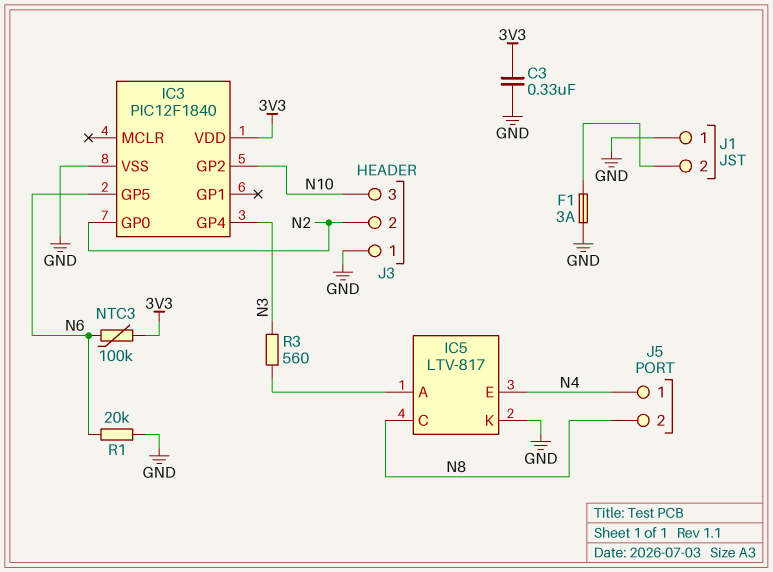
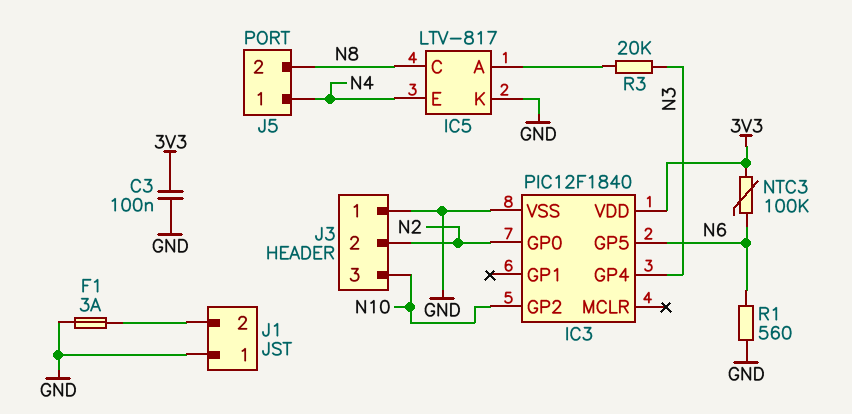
C3: 330nF (3V3, GND) -> 100nF (3V3, GND)
R1: 20k (GND, N6) -> 560 (GND, N6)
R3: 560 (IC5/A, N3) -> 20k (IC5/A, N3)

